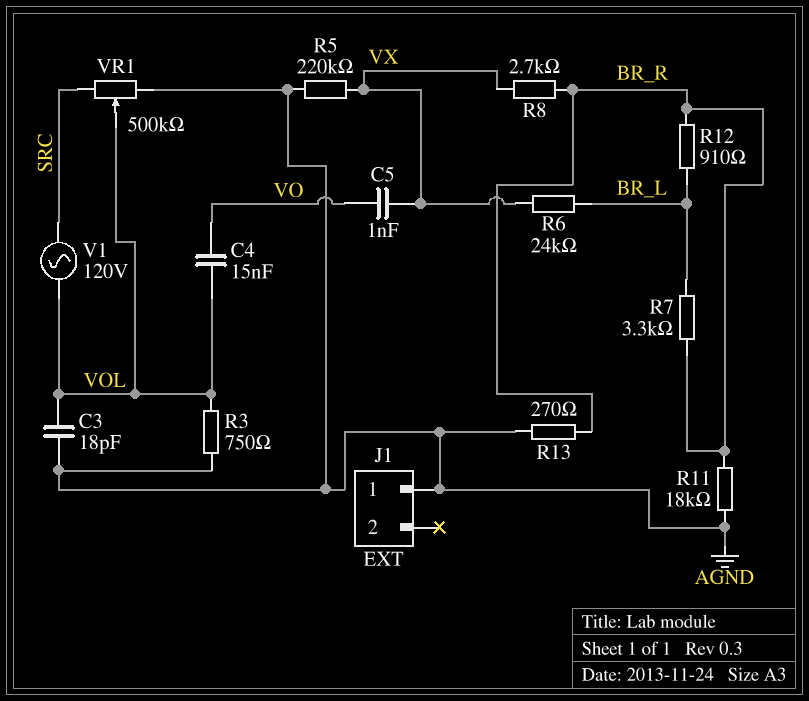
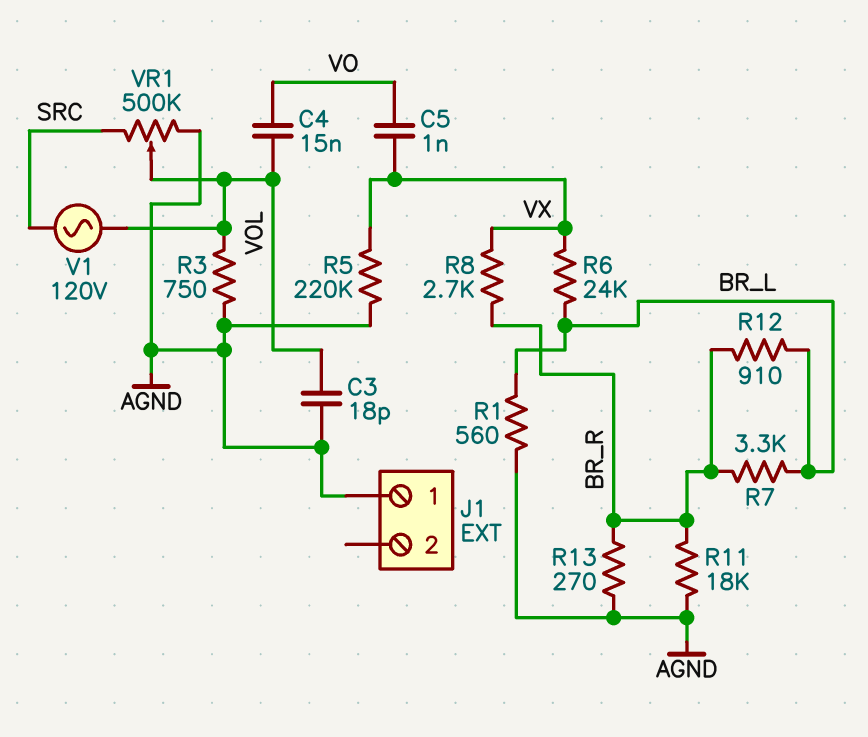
R1: none -> 560 (AGND, BR_L)

